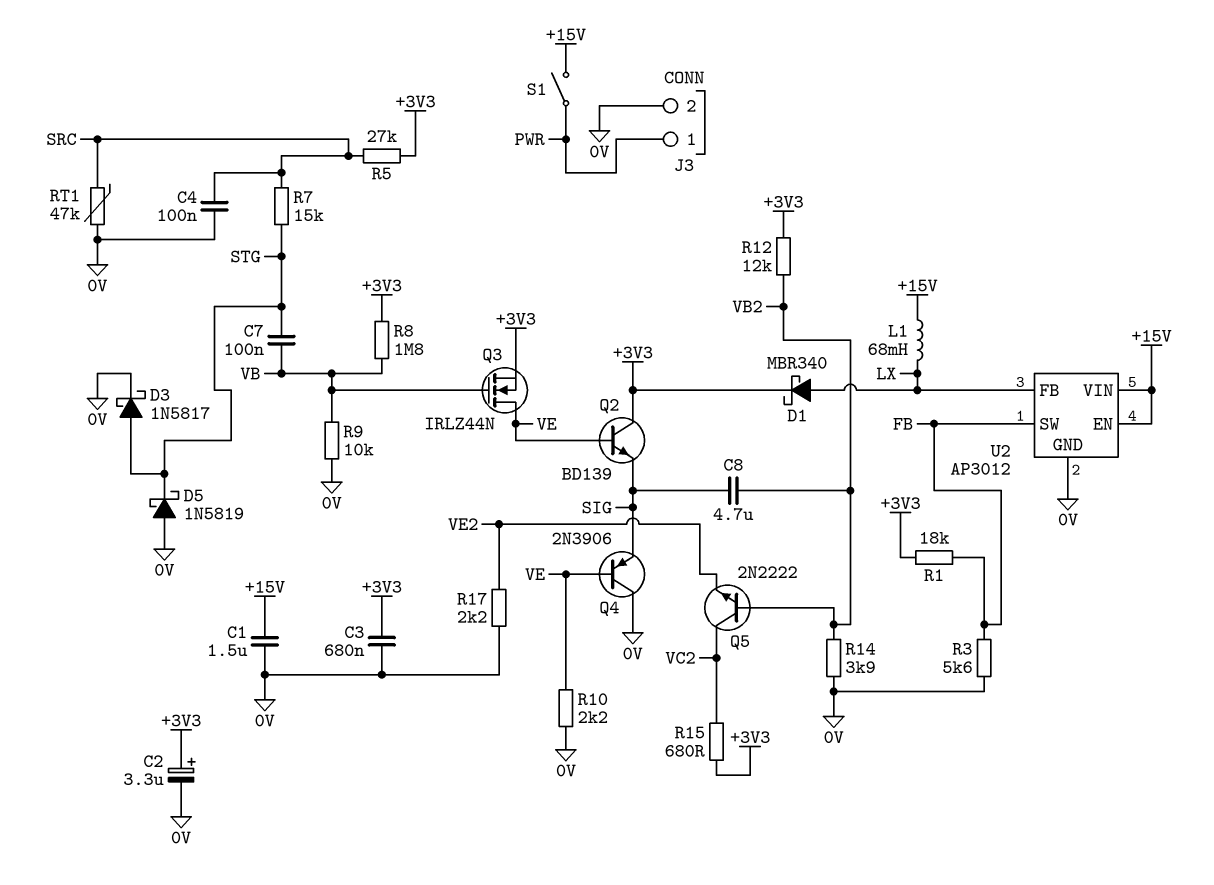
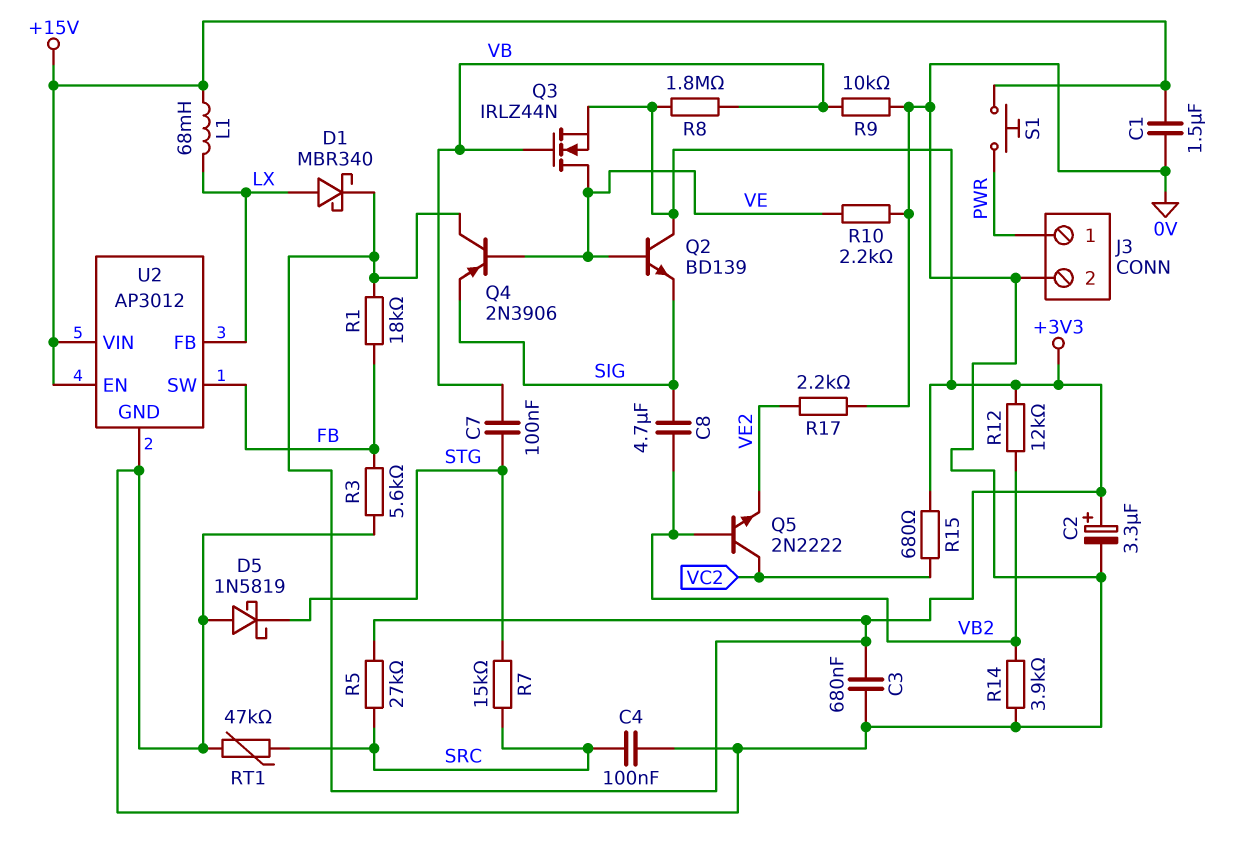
D3: schottky 1N5817 (A STG, K 0V) -> none
Q4: PNP 2N3906 (B VE, C 0V, E SIG) -> PNP 2N3906 (B VE, C +3V3, E SIG)
S1: switch (+15V, PWR) -> button (+15V, PWR)

